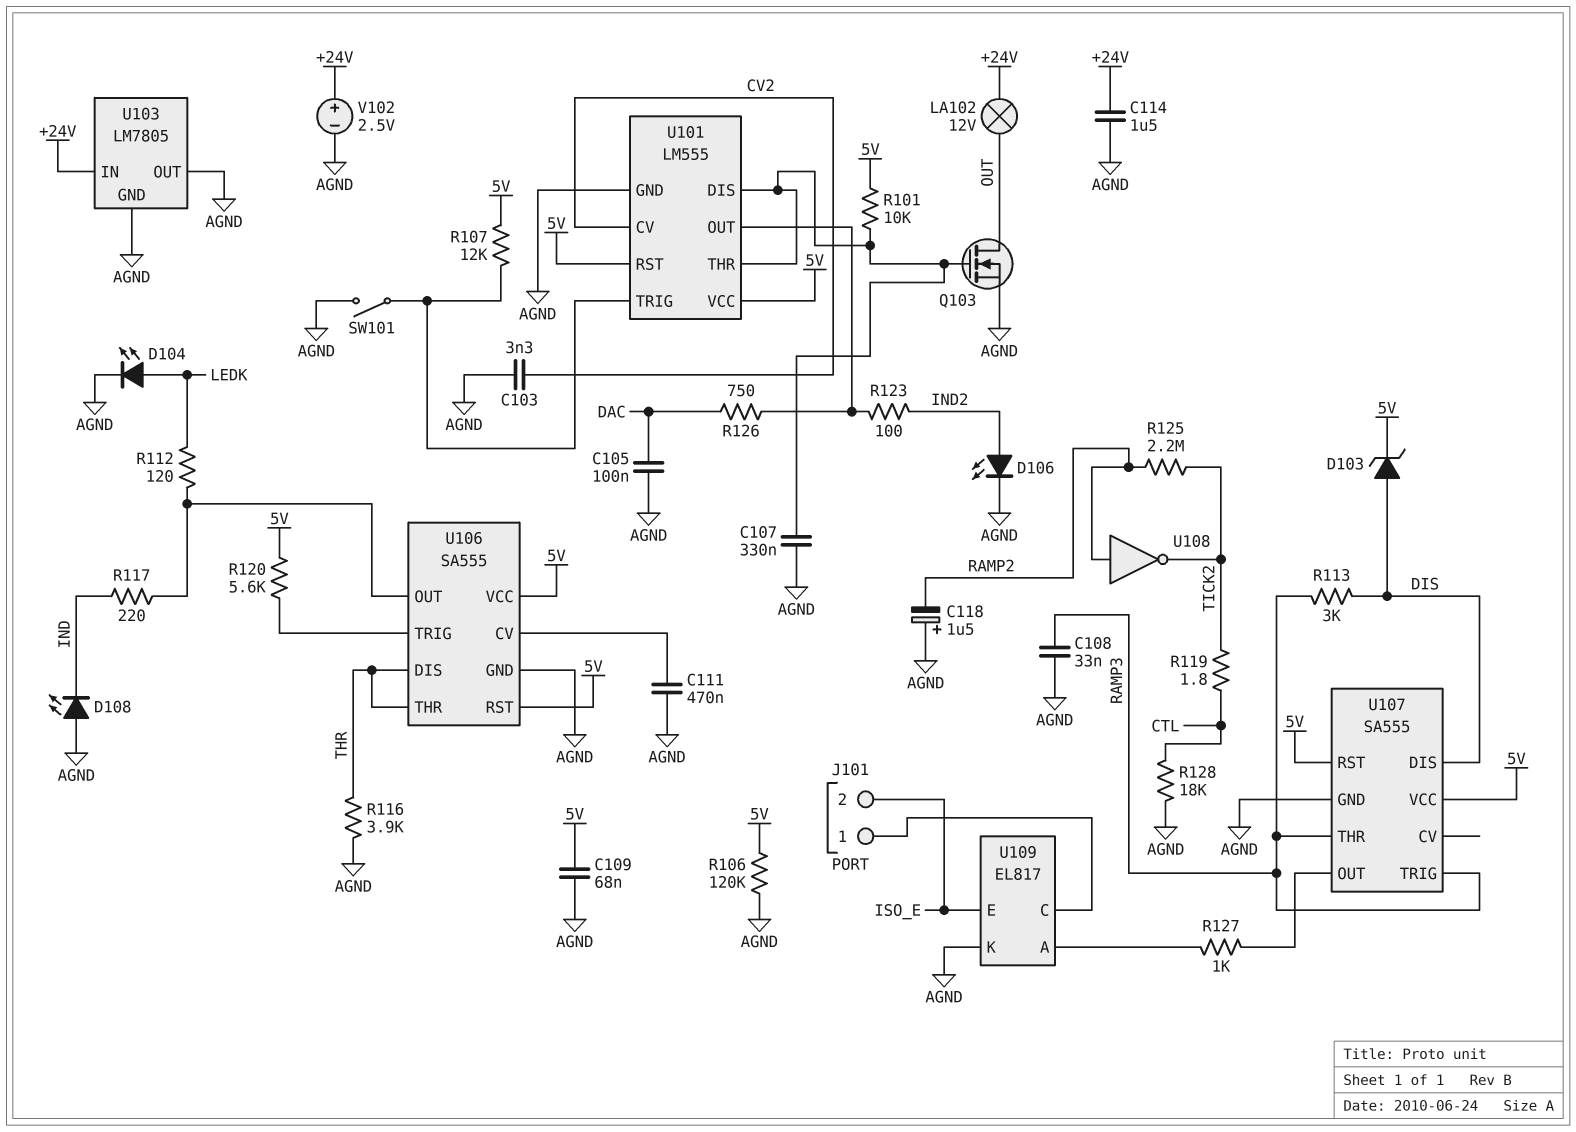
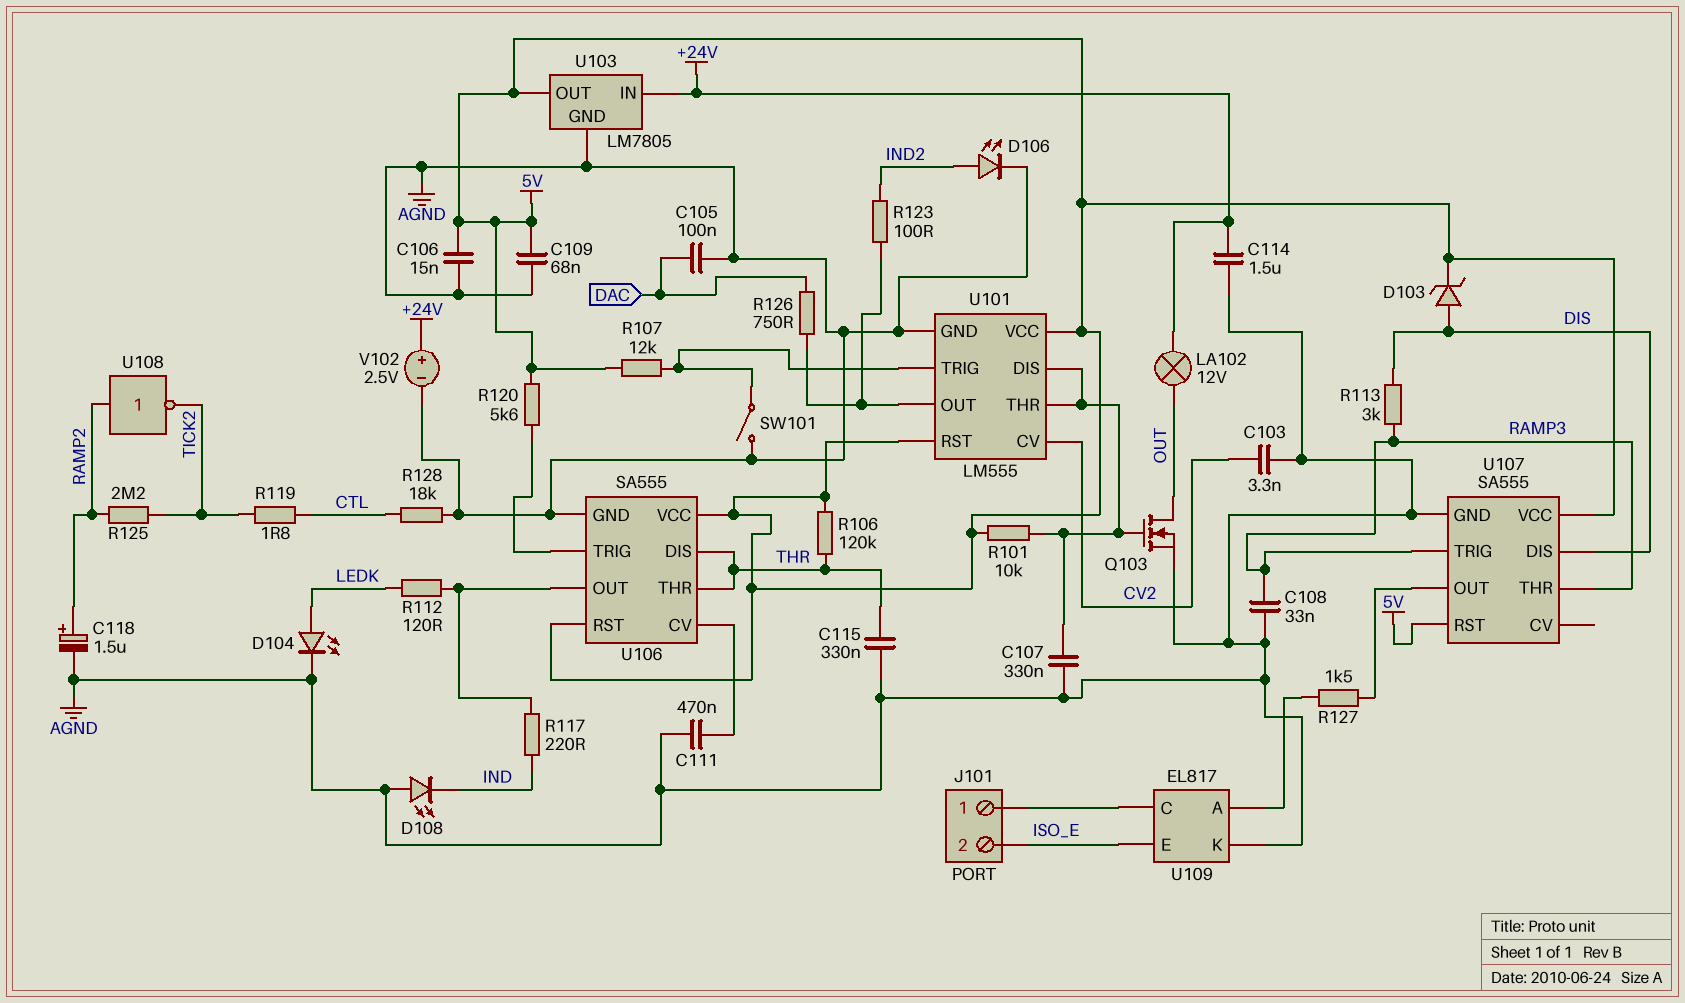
C106: none -> 15nF (5V, AGND)
C115: none -> 330nF (AGND, THR)
C118: 1.5uF (plus AGND, minus RAMP2) -> 1.5uF (plus RAMP2, minus AGND)
R106: 120k (5V, AGND) -> 120k (5V, THR)
R116: 3.9k (AGND, THR) -> none
R127: 1k (U107/OUT, U109/A) -> 1.5k (U107/OUT, U109/A)
U103 pin OUT: AGND -> 5V

